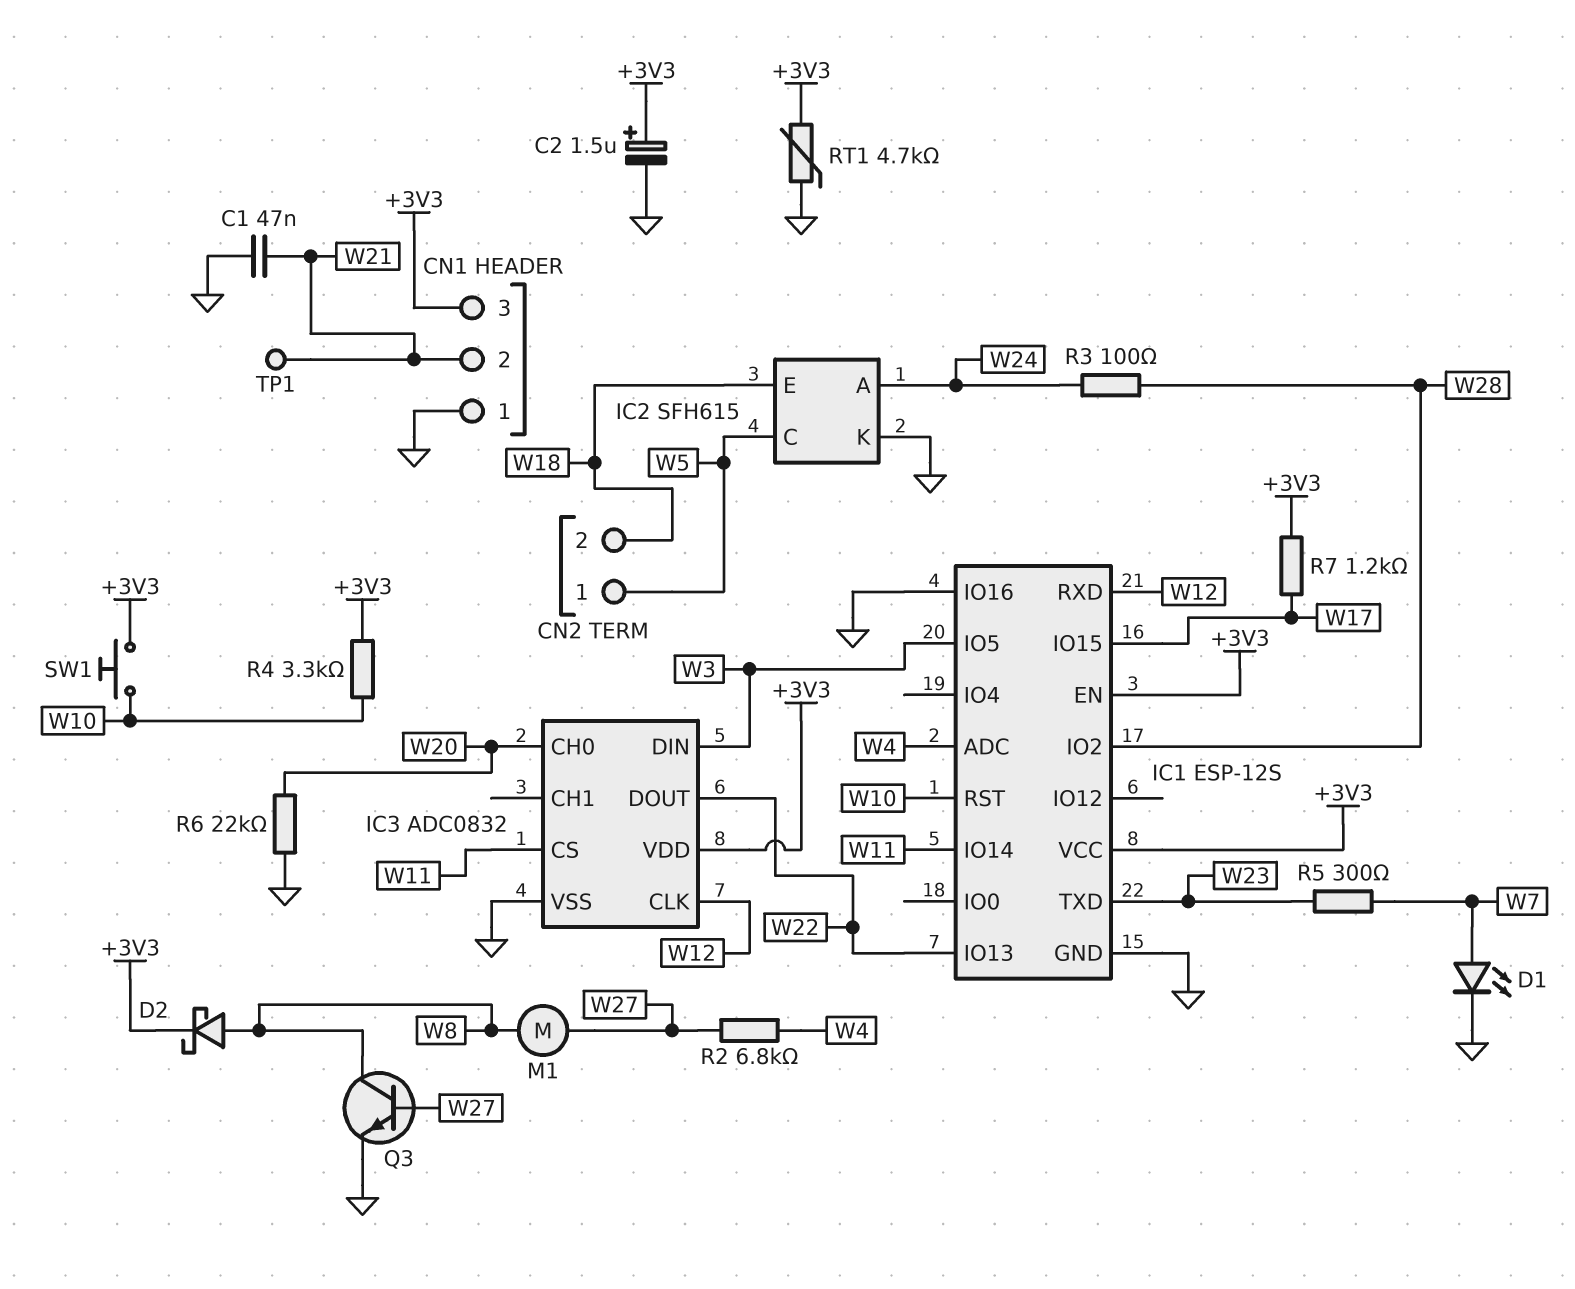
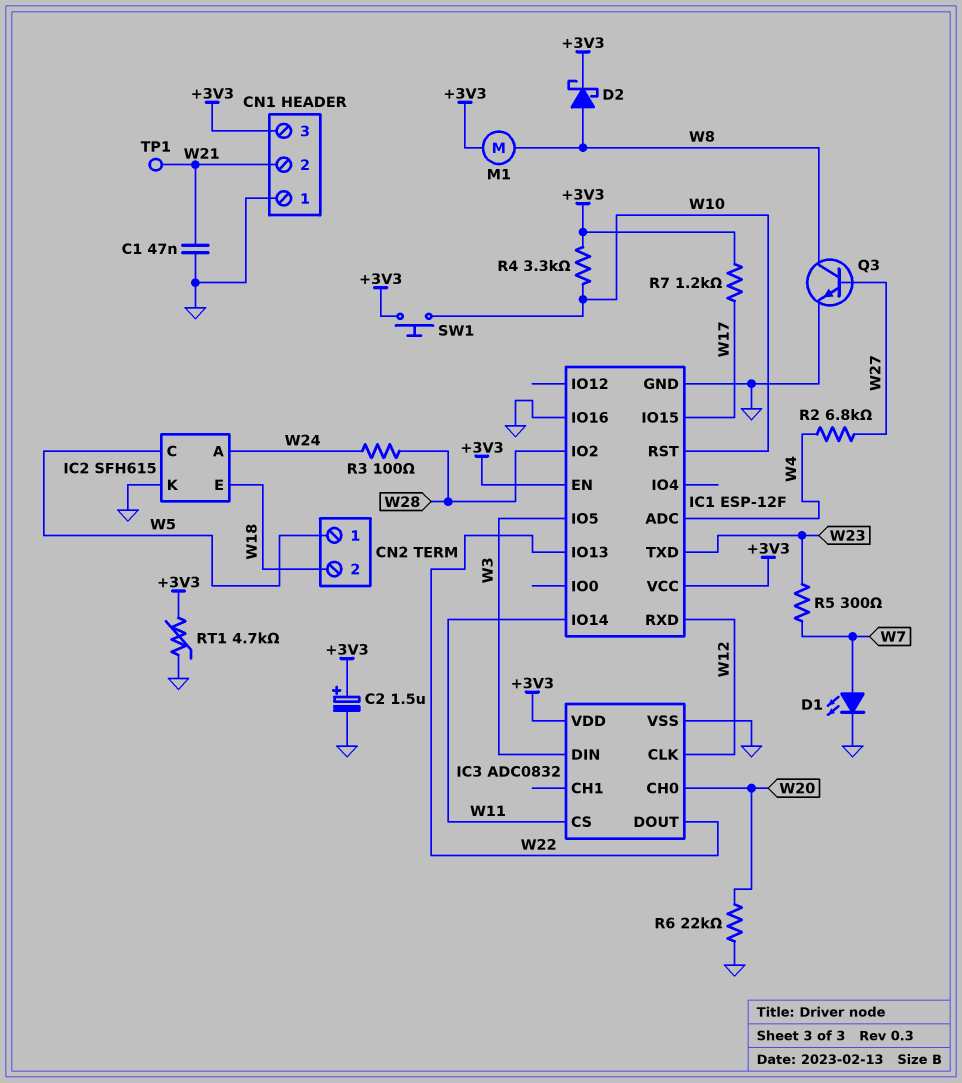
IC1: ESP-12S -> ESP-12F
M1: motor (W8, W27) -> motor (+3V3, W8)

